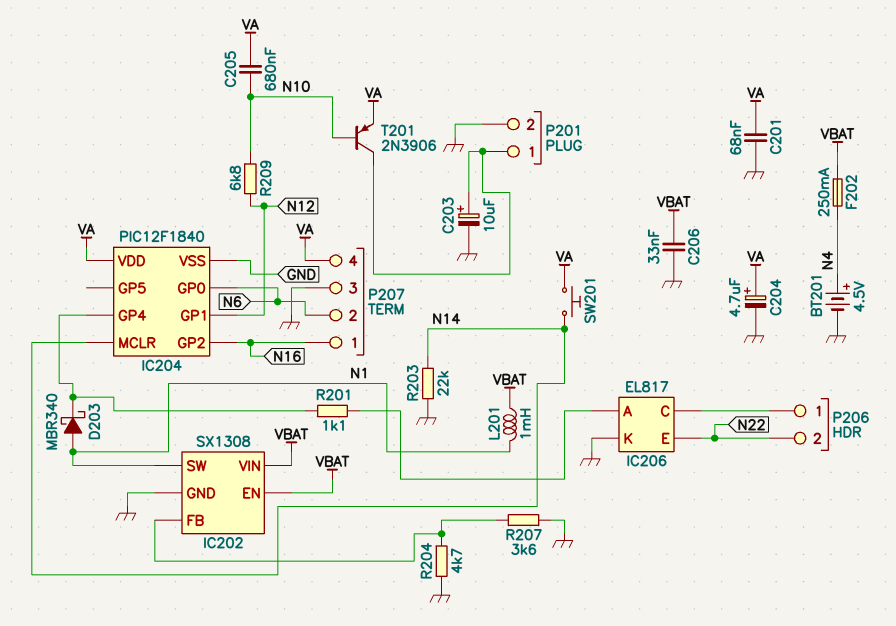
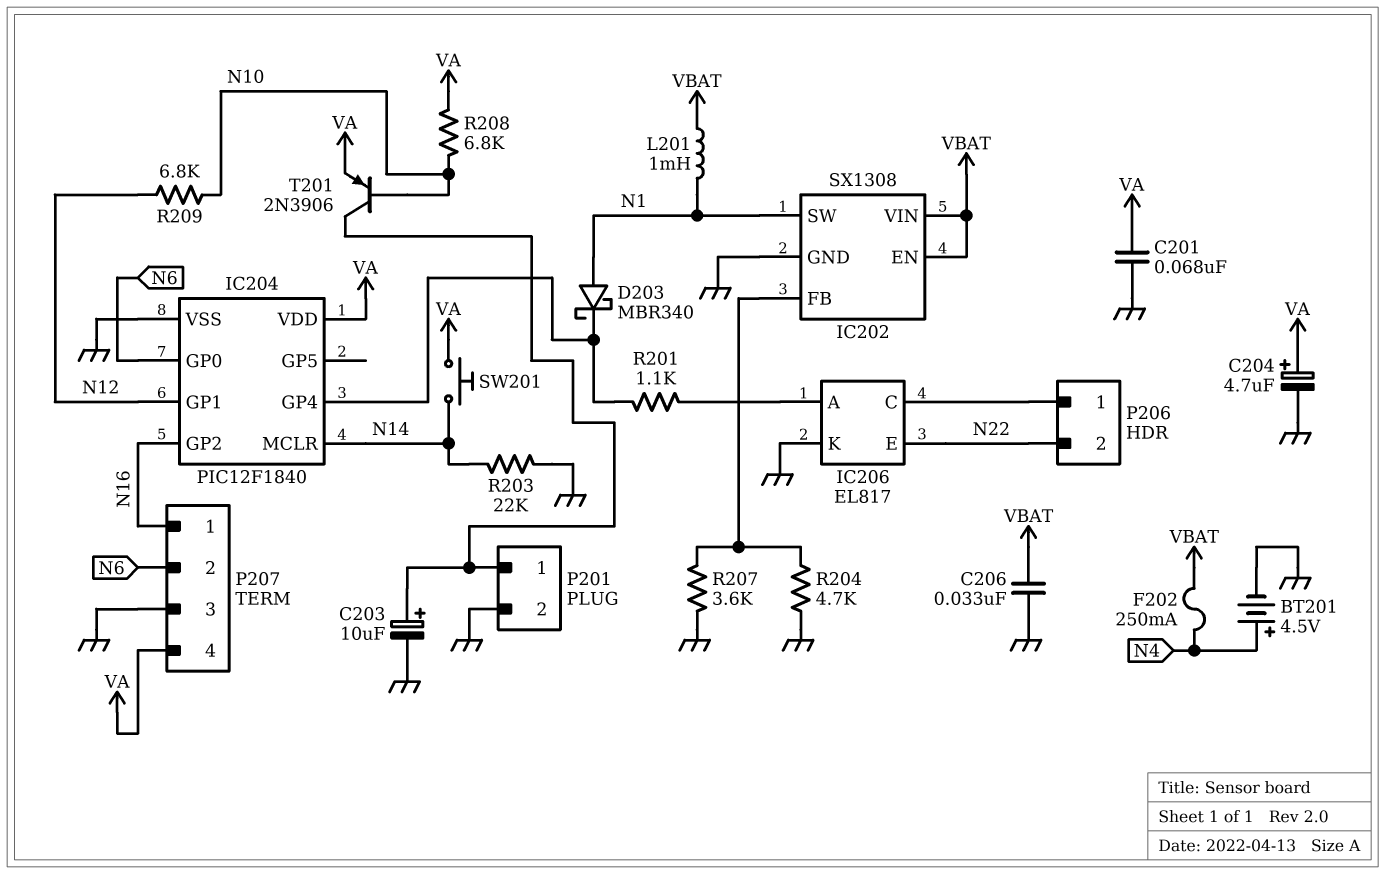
C205: 680nF (N10, VA) -> none
R208: none -> 6.8k (N10, VA)

